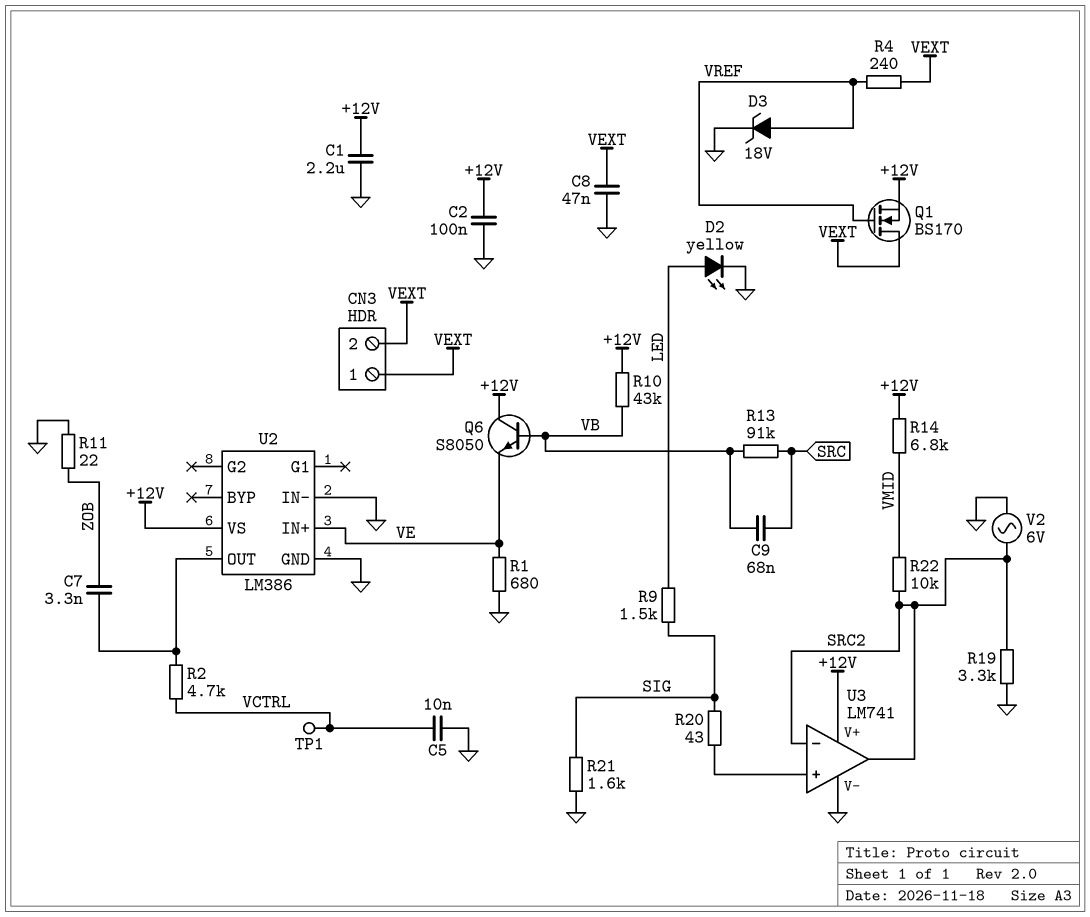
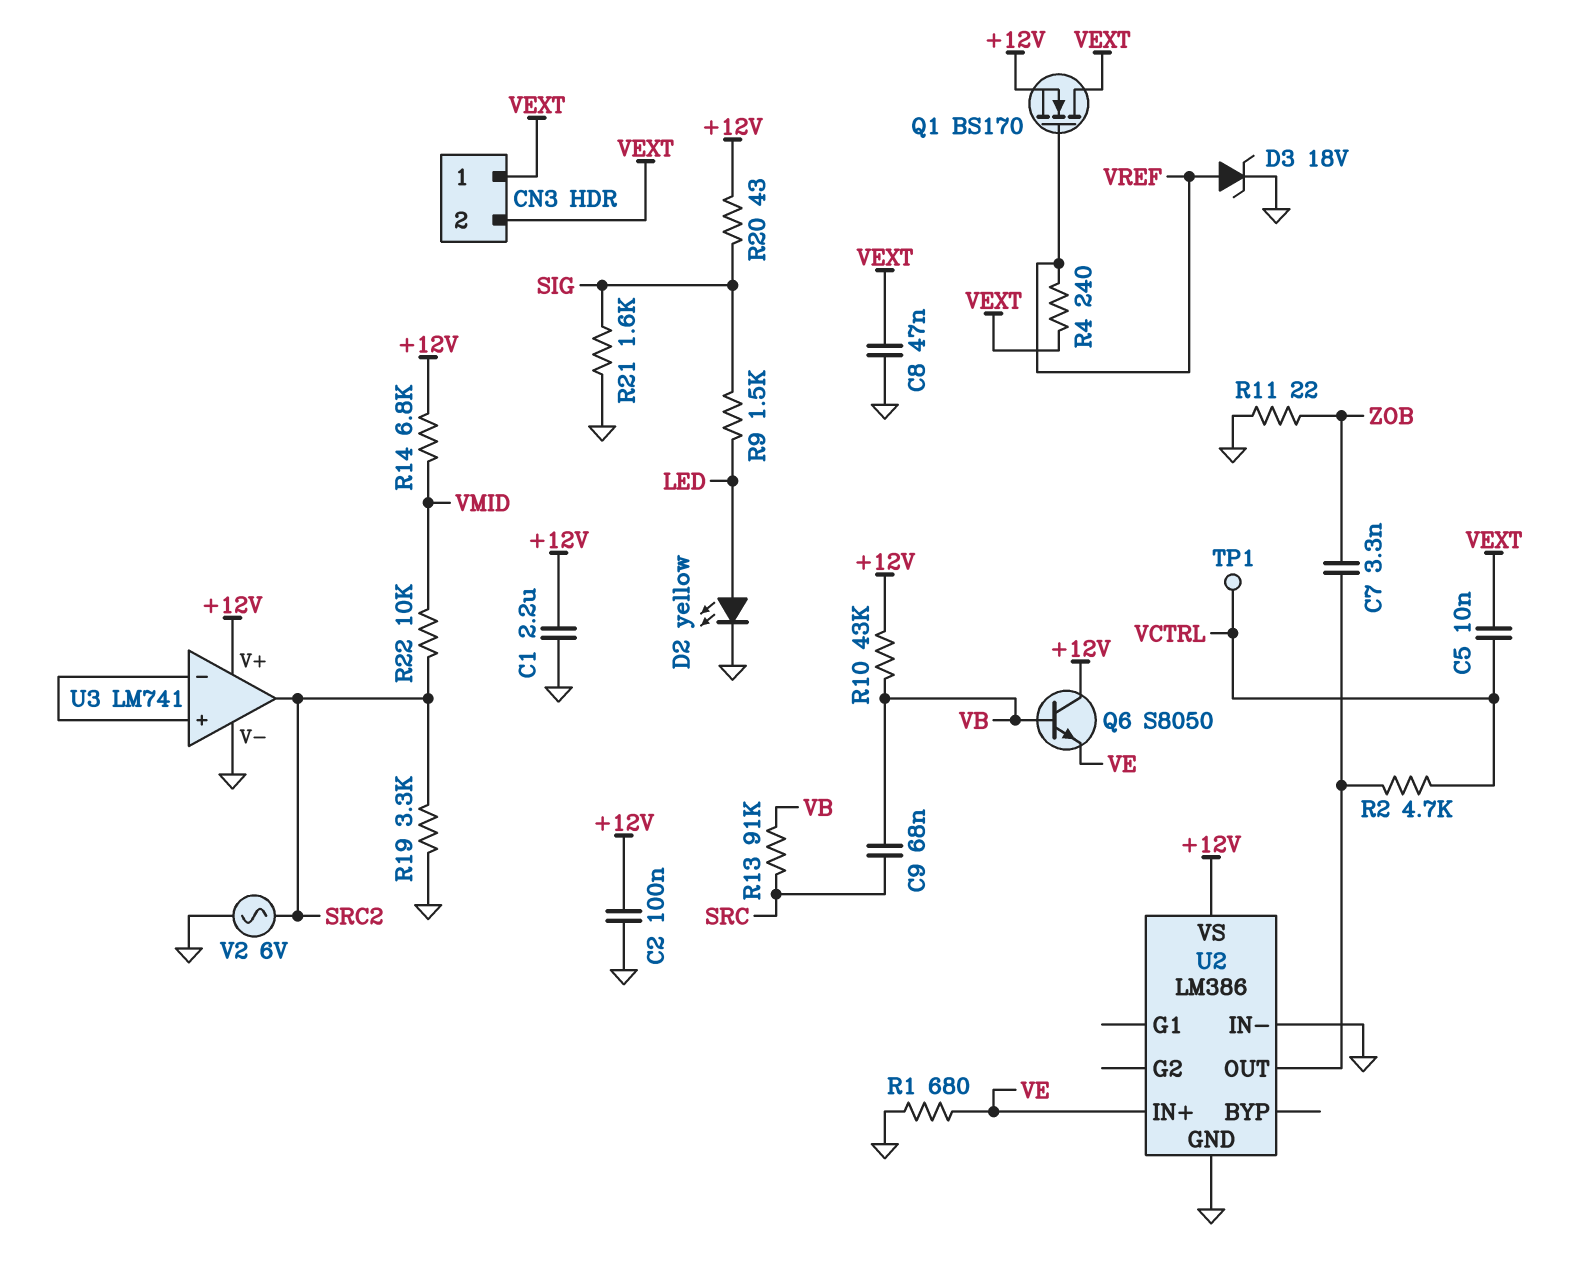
C5: 10nF (GND, VCTRL) -> 10nF (VCTRL, VEXT)
R20: 43 (SIG, U3/in+) -> 43 (+12V, SIG)
U3 pin in-: SRC2 -> U3/in+

